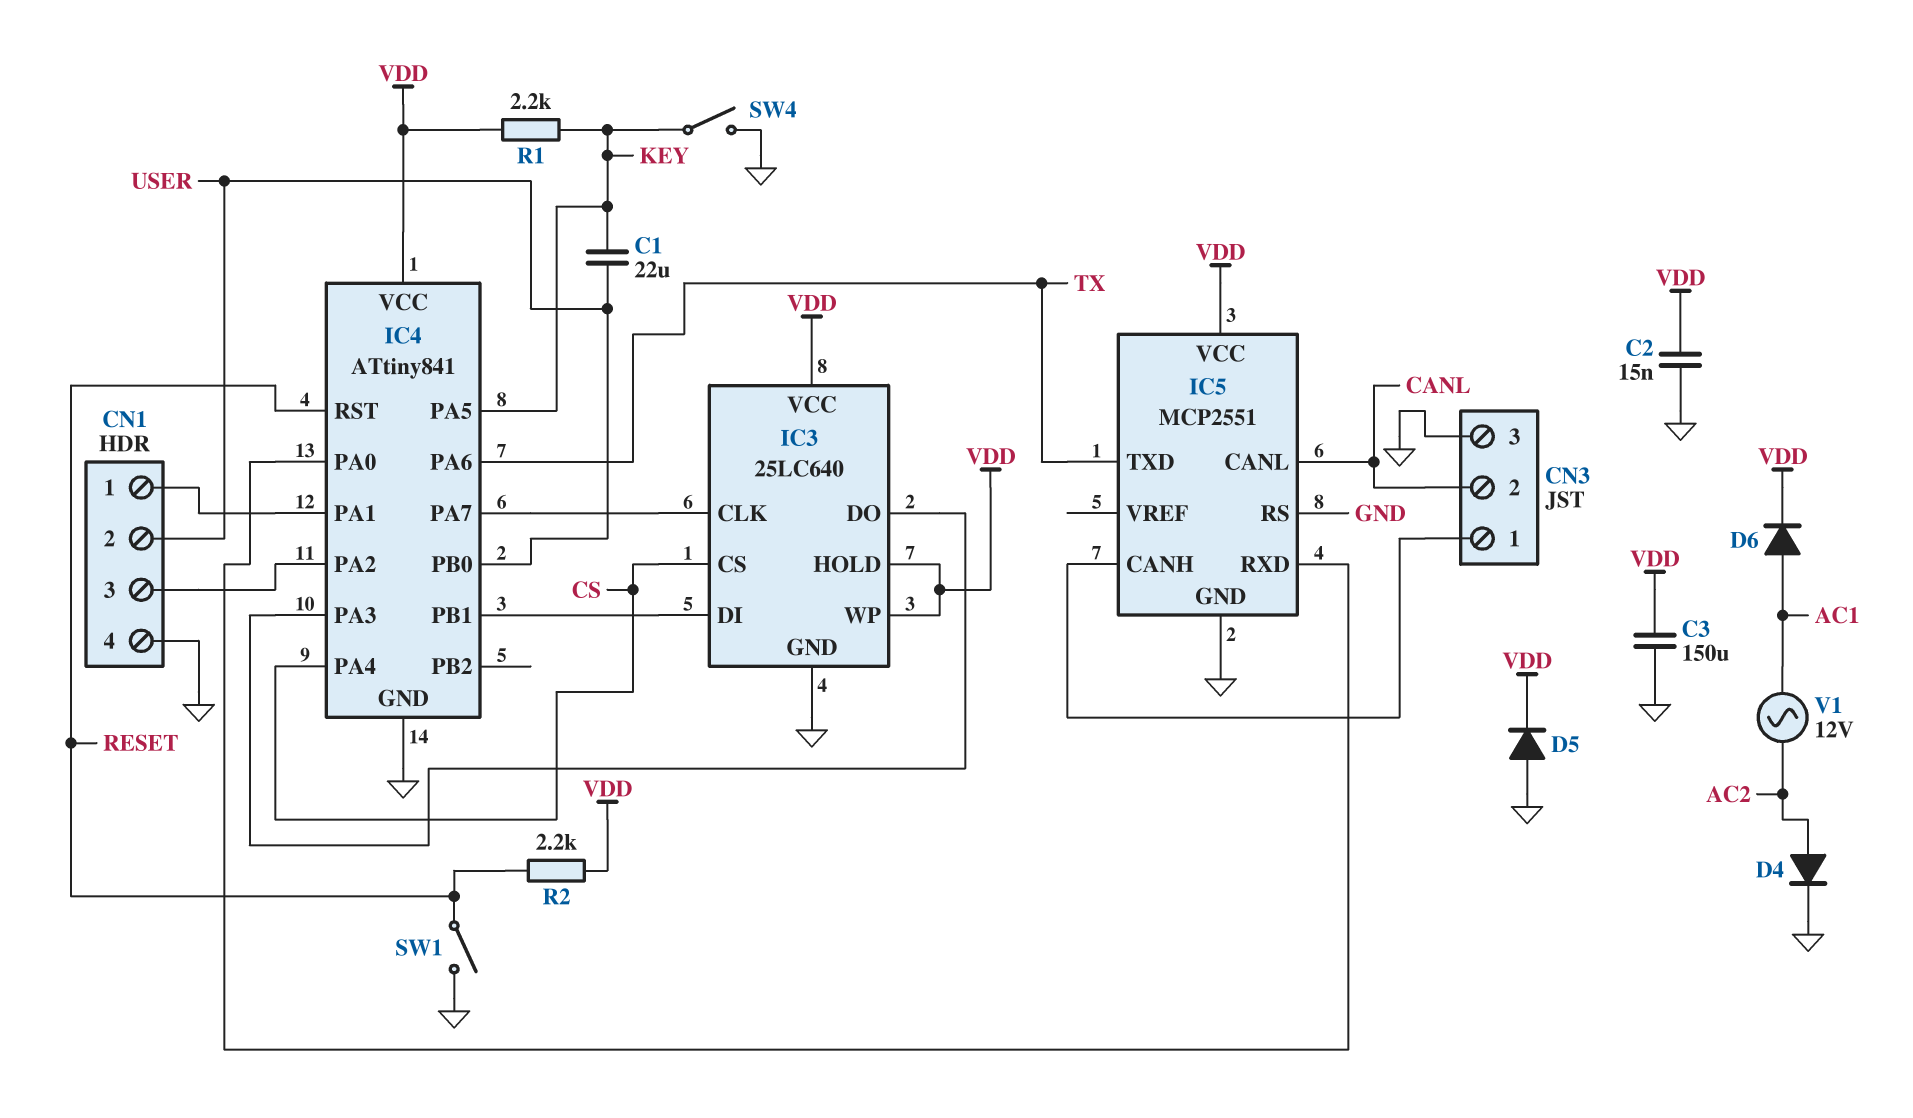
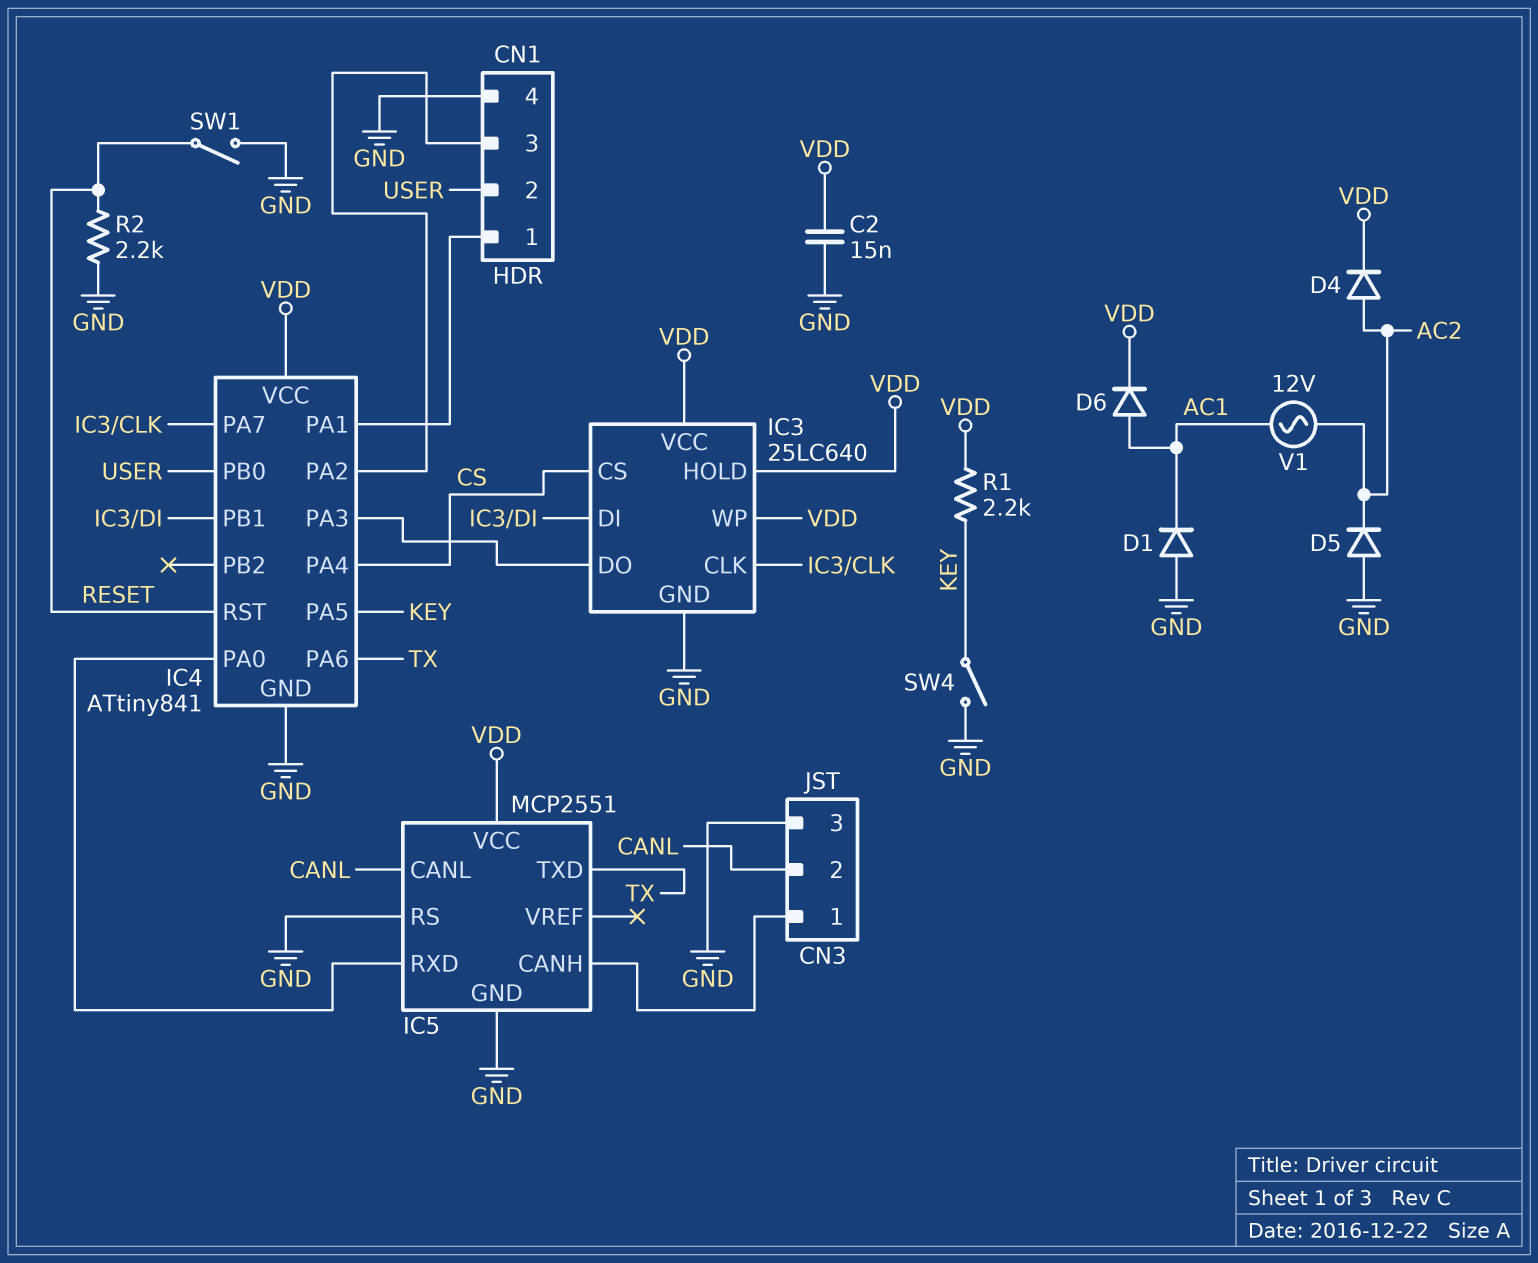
C1: 22uF (KEY, USER) -> none
C3: 150uF (GND, VDD) -> none
D1: none -> diode (A GND, K AC1)
D4: diode (A AC2, K GND) -> diode (A AC2, K VDD)
D5: diode (A GND, K VDD) -> diode (A GND, K AC2)
R2: 2.2k (RESET, VDD) -> 2.2k (GND, RESET)

